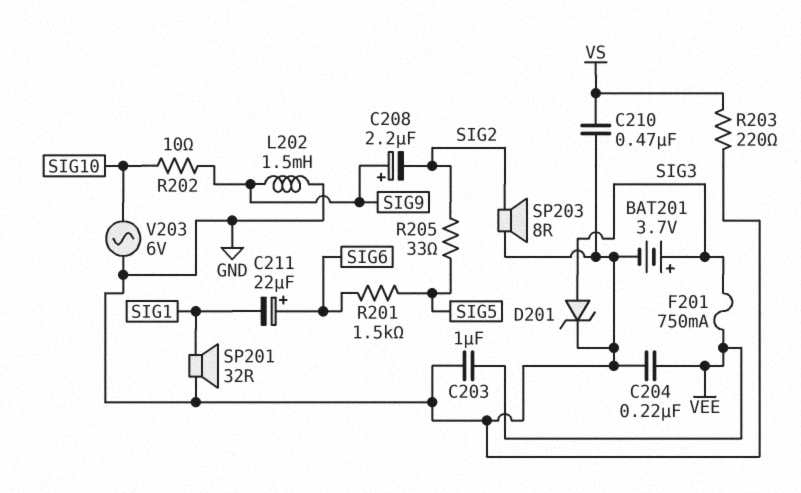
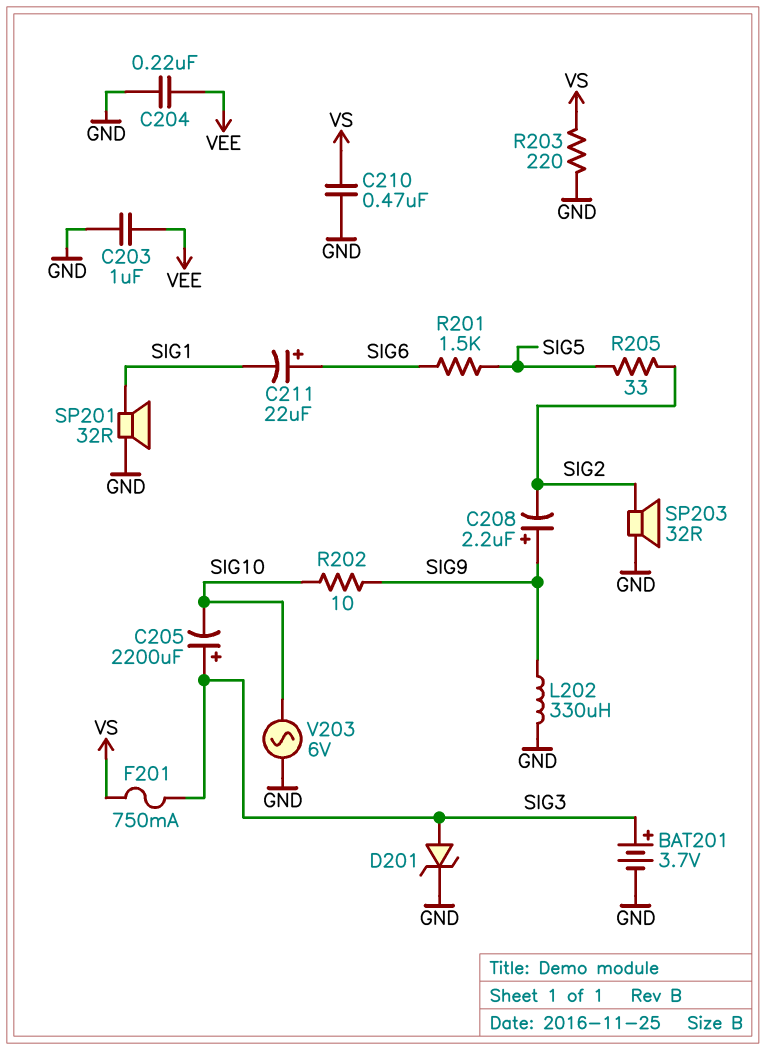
C205: none -> 2200uF (plus SIG3, minus SIG10)
F201: 750mA (SIG3, VEE) -> 750mA (SIG3, VS)
L202: 1.5mH (GND, SIG9) -> 330uH (GND, SIG9)
SP203: speaker 8R (GND, SIG2) -> speaker 32R (GND, SIG2)

